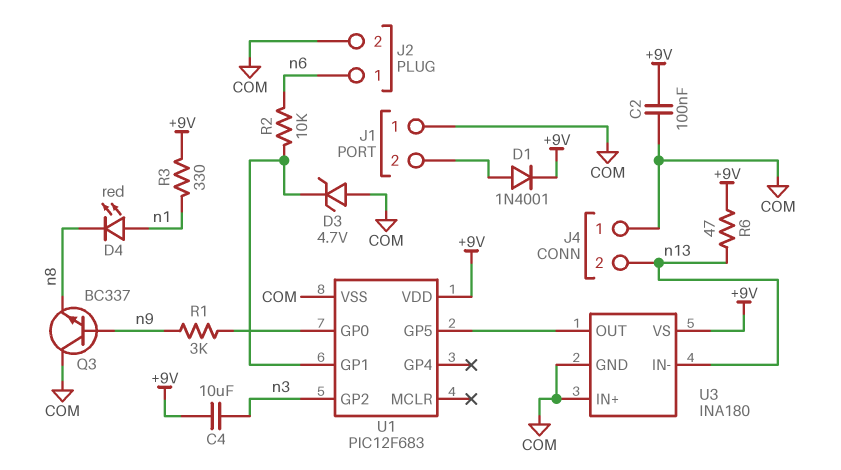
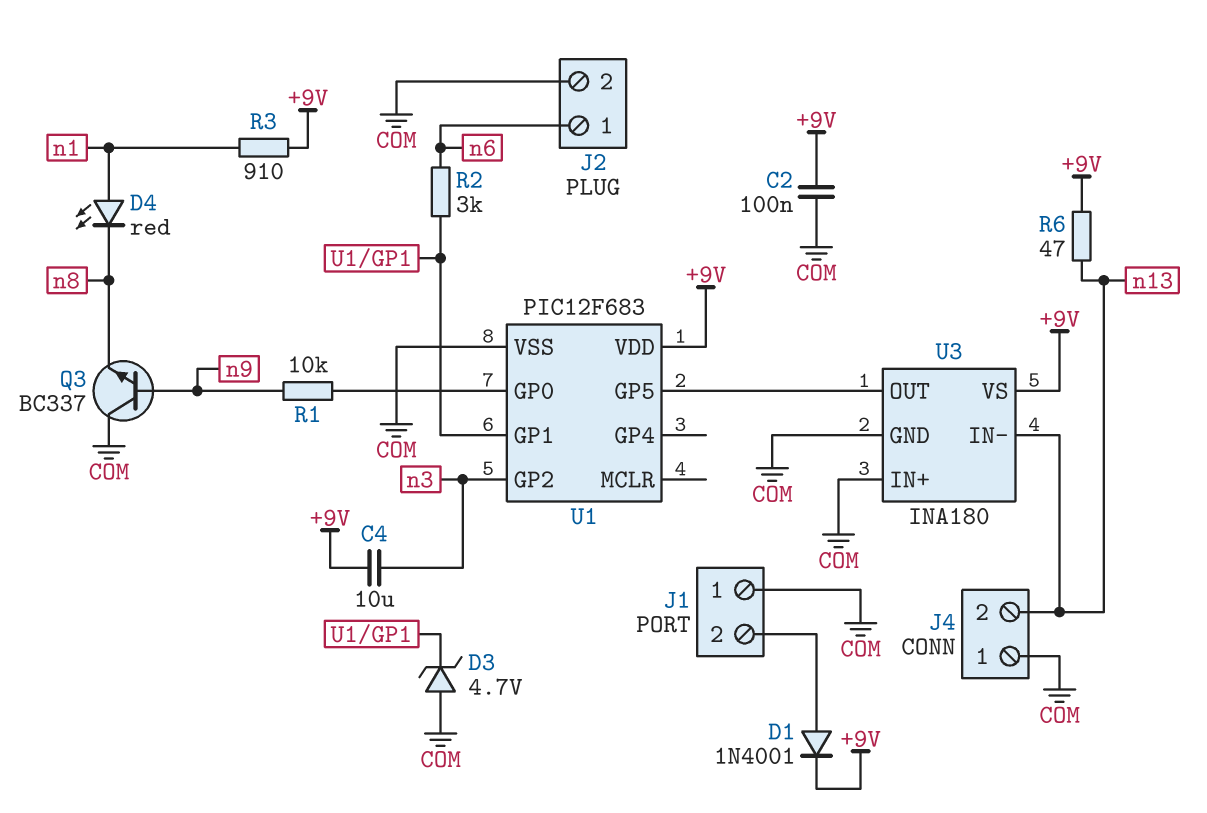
R1: 3k (U1/GP0, n9) -> 10k (U1/GP0, n9)
R2: 10k (U1/GP1, n6) -> 3k (U1/GP1, n6)
R3: 330 (+9V, n1) -> 910 (+9V, n1)

